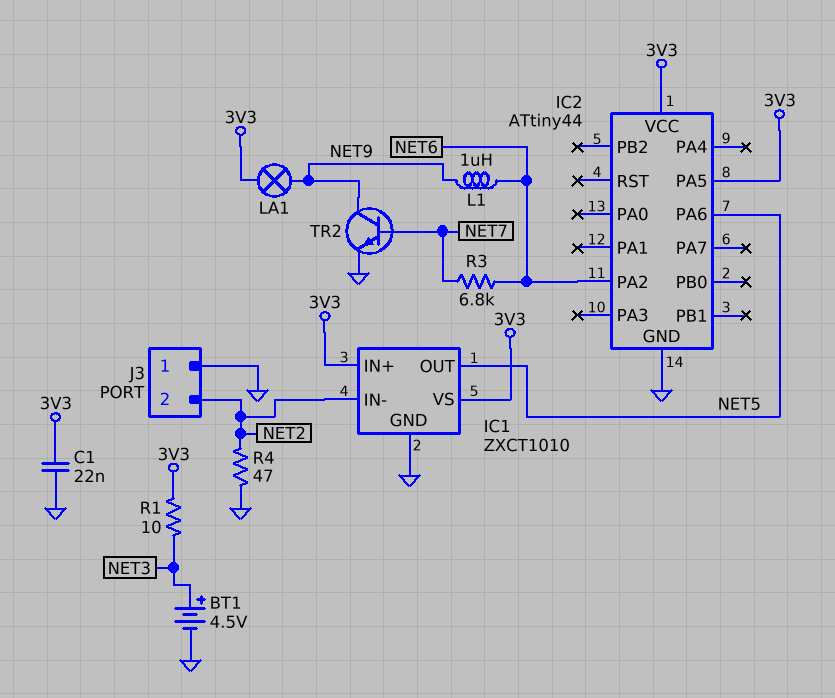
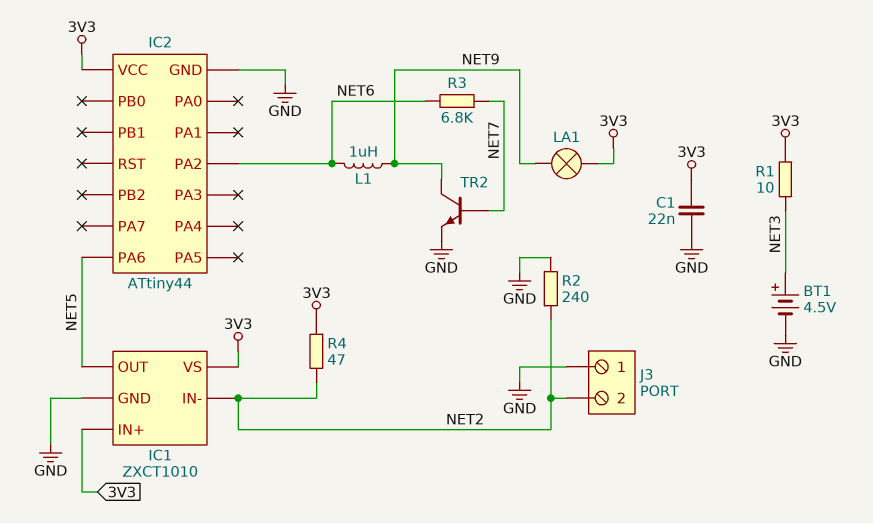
IC2 pin PA5: 3V3 -> none
R2: none -> 240 (GND, NET2)
R4: 47 (GND, NET2) -> 47 (3V3, NET2)

